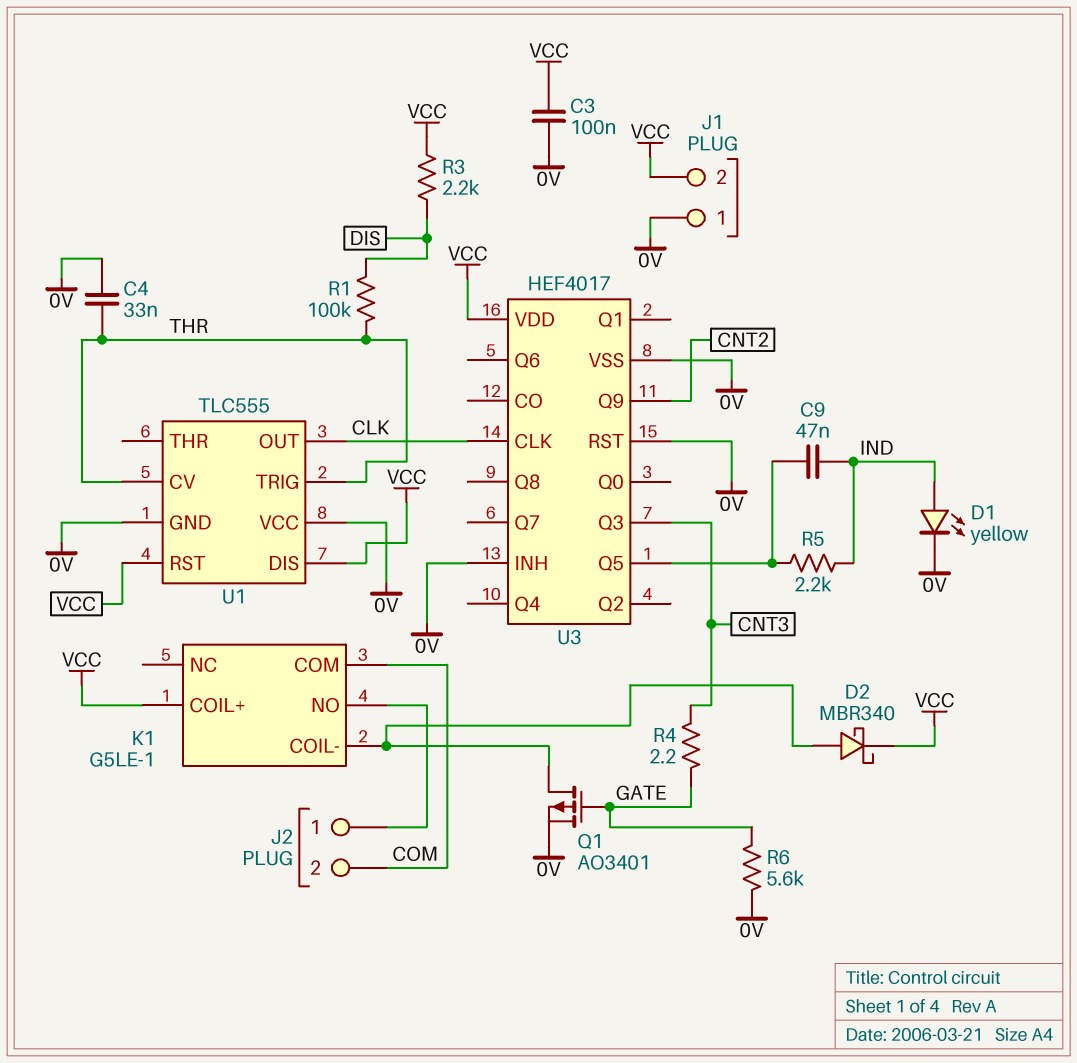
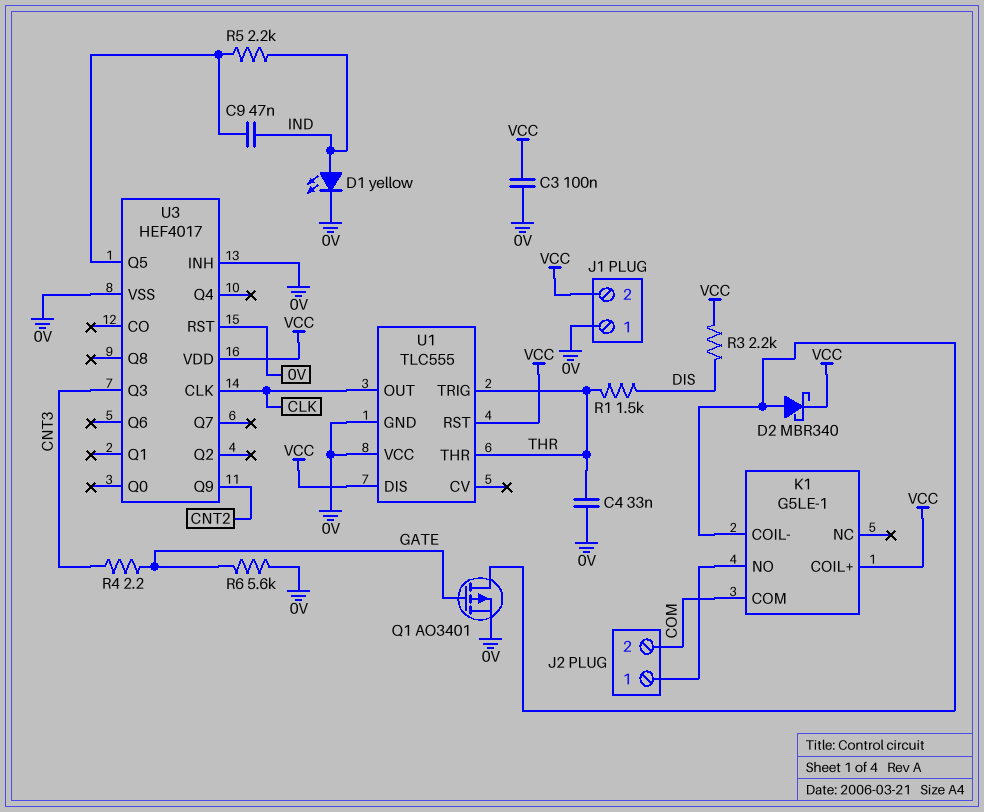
R1: 100k (DIS, THR) -> 1.5k (DIS, THR)
U1 pin CV: THR -> none
U1 pin THR: none -> THR

